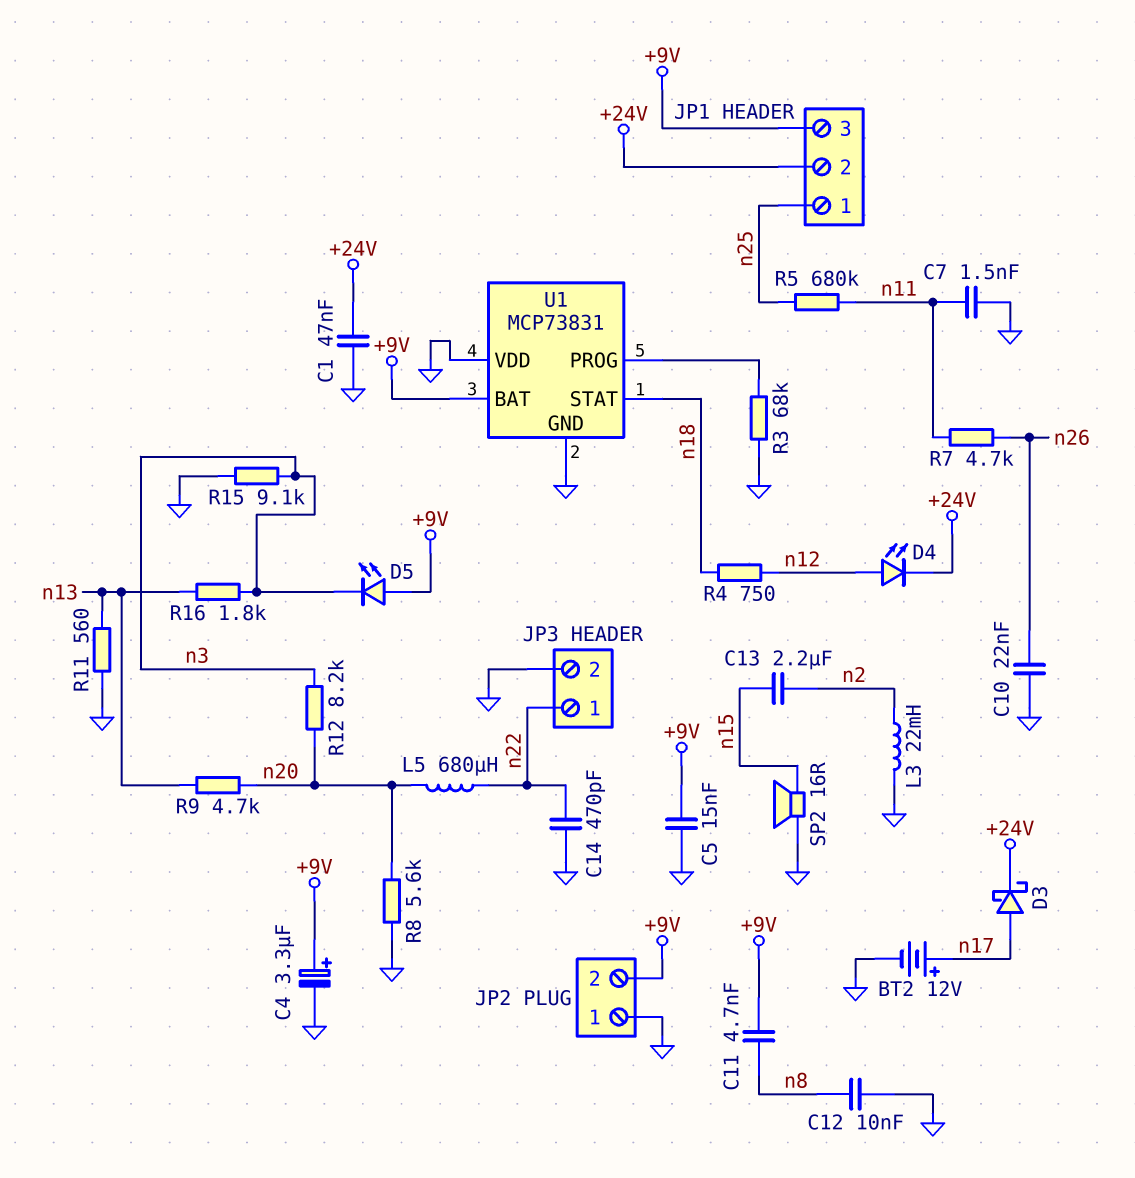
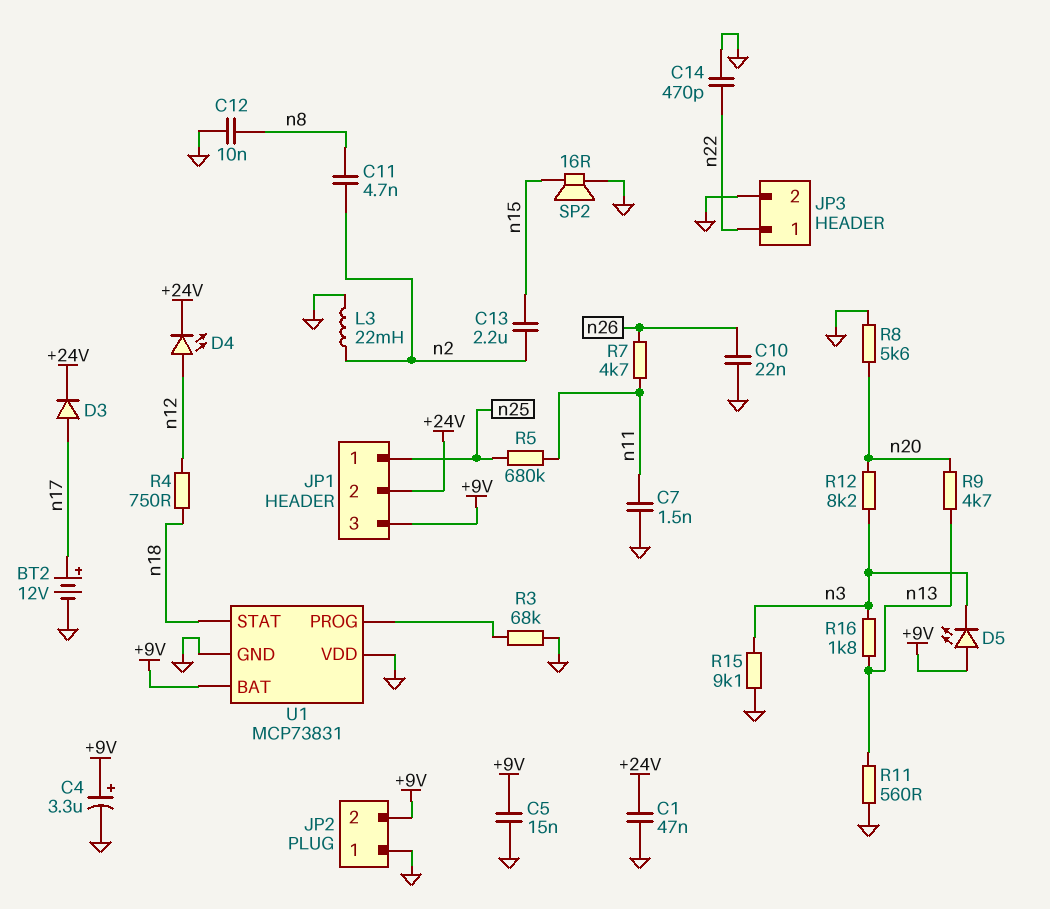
C11: 4.7nF (+9V, n8) -> 4.7nF (n2, n8)
D3: schottky (A n17, K +24V) -> diode (A n17, K +24V)
L5: 680uH (n20, n22) -> none

